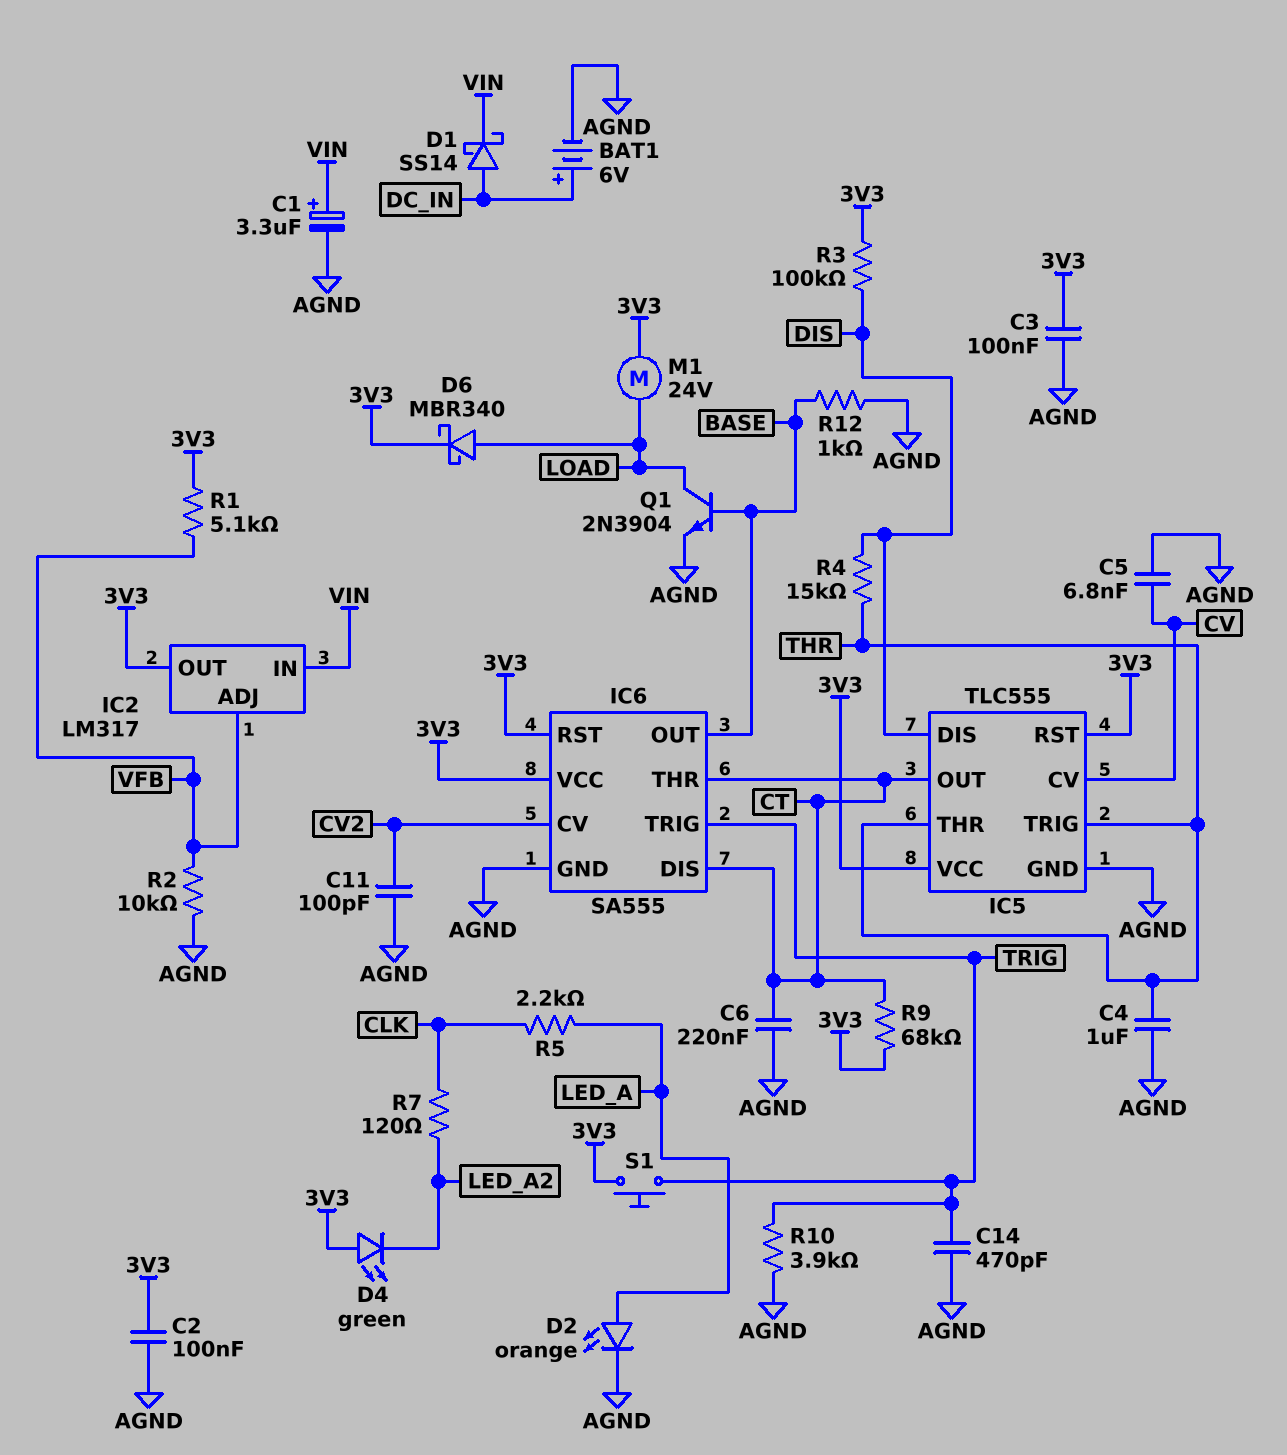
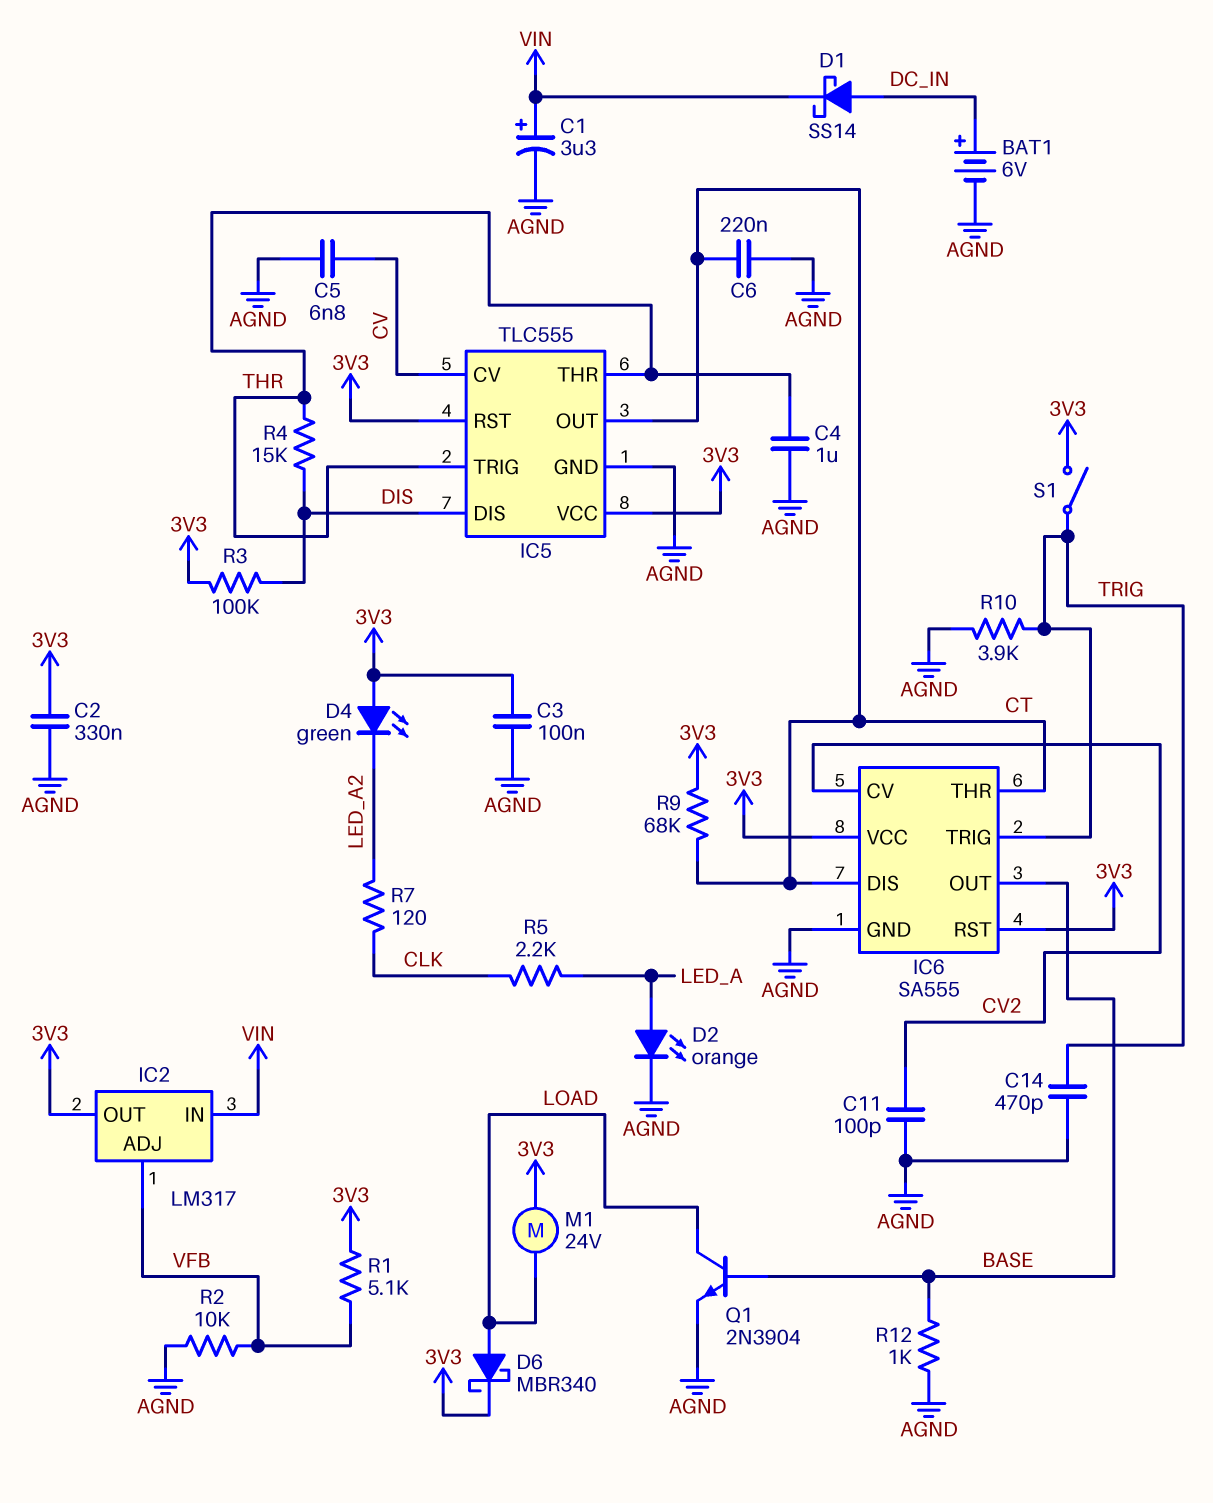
C2: 100nF (3V3, AGND) -> 330nF (3V3, AGND)
S1: button (3V3, TRIG) -> switch (3V3, TRIG)

